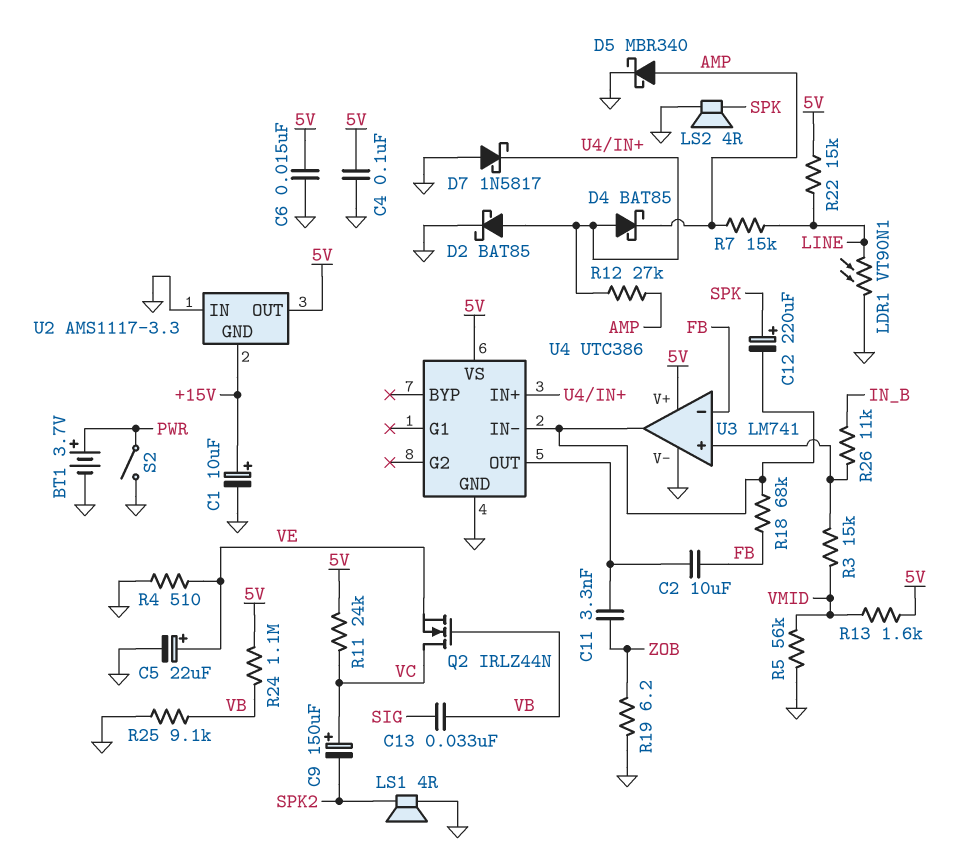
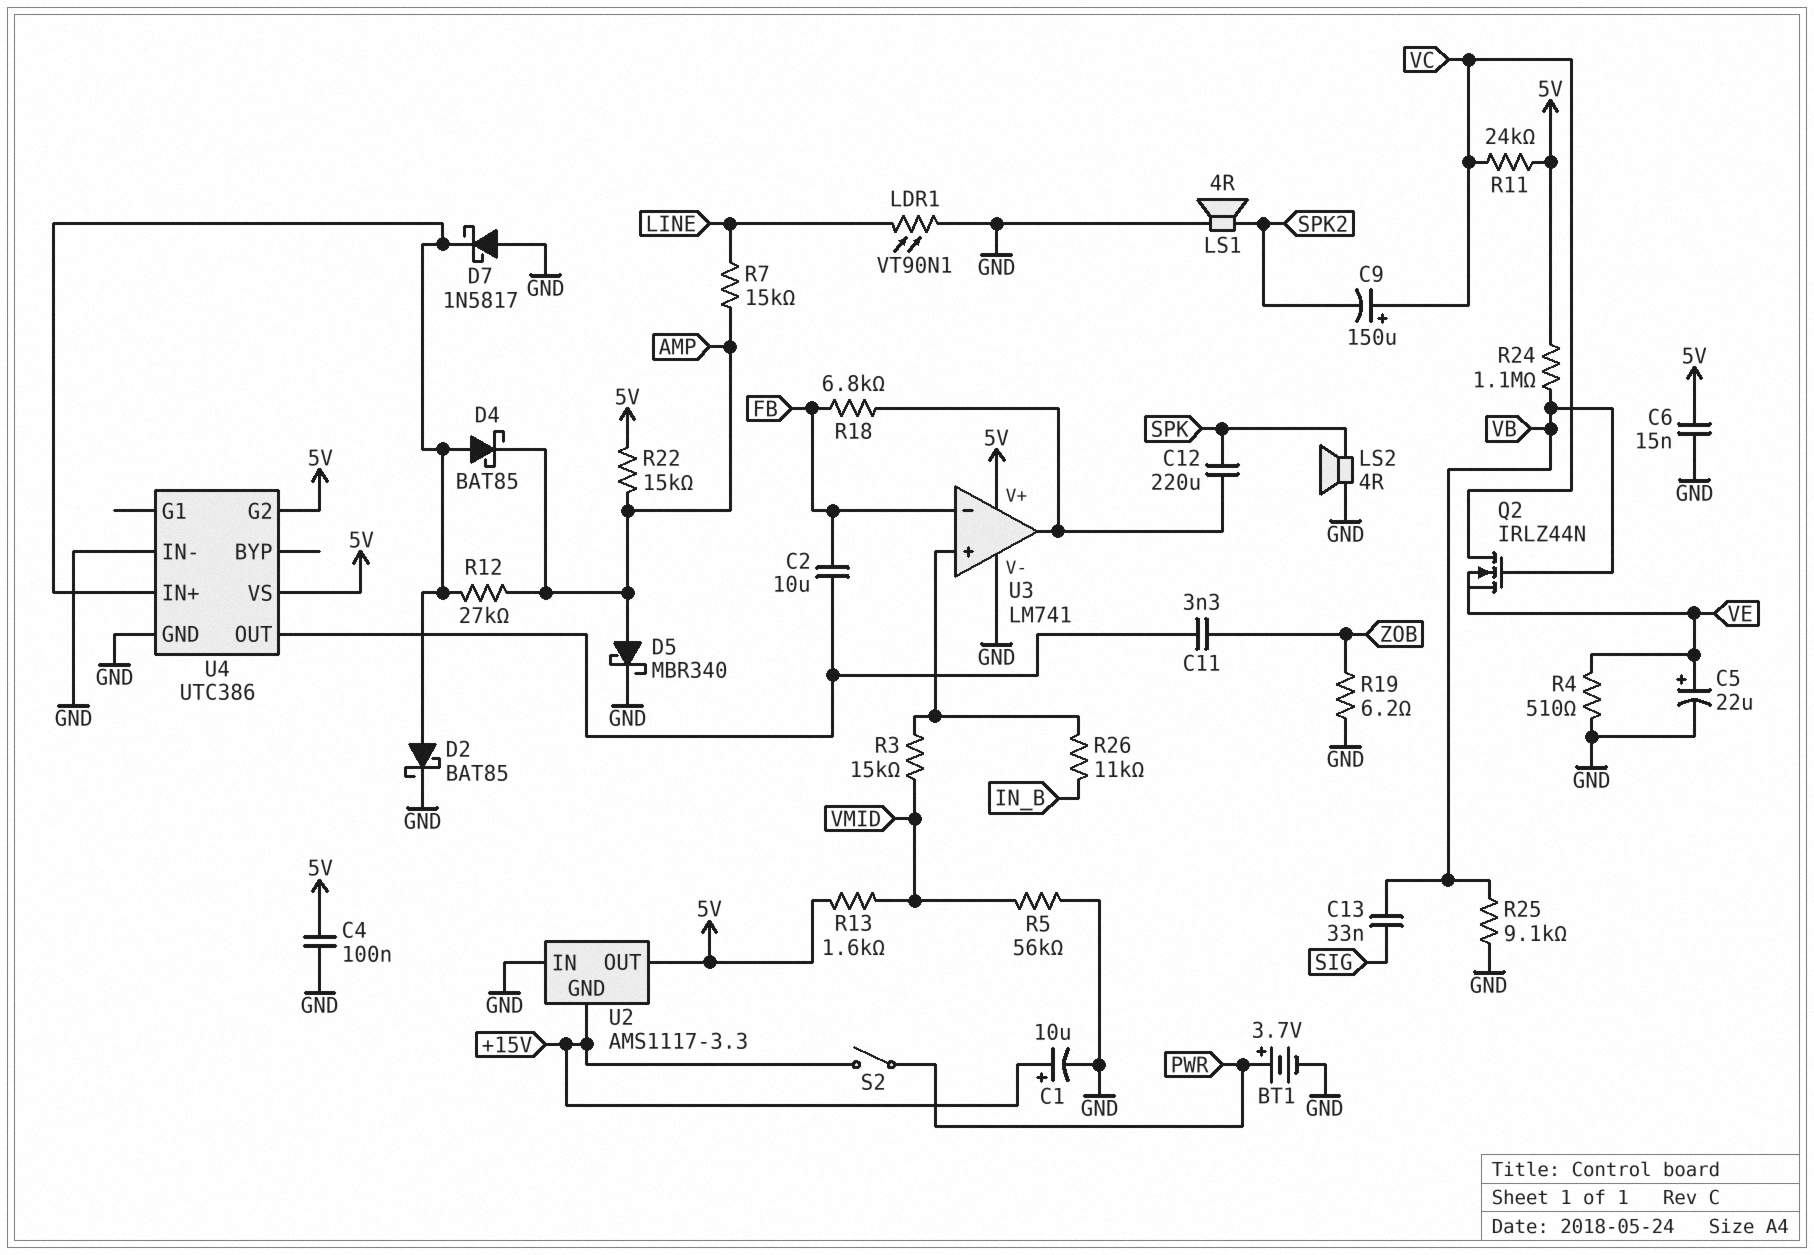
C12: 220uF (plus SPK, minus U3/out) -> 220uF (SPK, U3/out)
R18: 68k (FB, U3/out) -> 6.8k (FB, U3/out)
R22: 15k (5V, LINE) -> 15k (5V, AMP)
S2: switch (GND, PWR) -> switch (+15V, PWR)
U4 pin G2: none -> 5V
U4 pin IN-: U3/out -> GND

